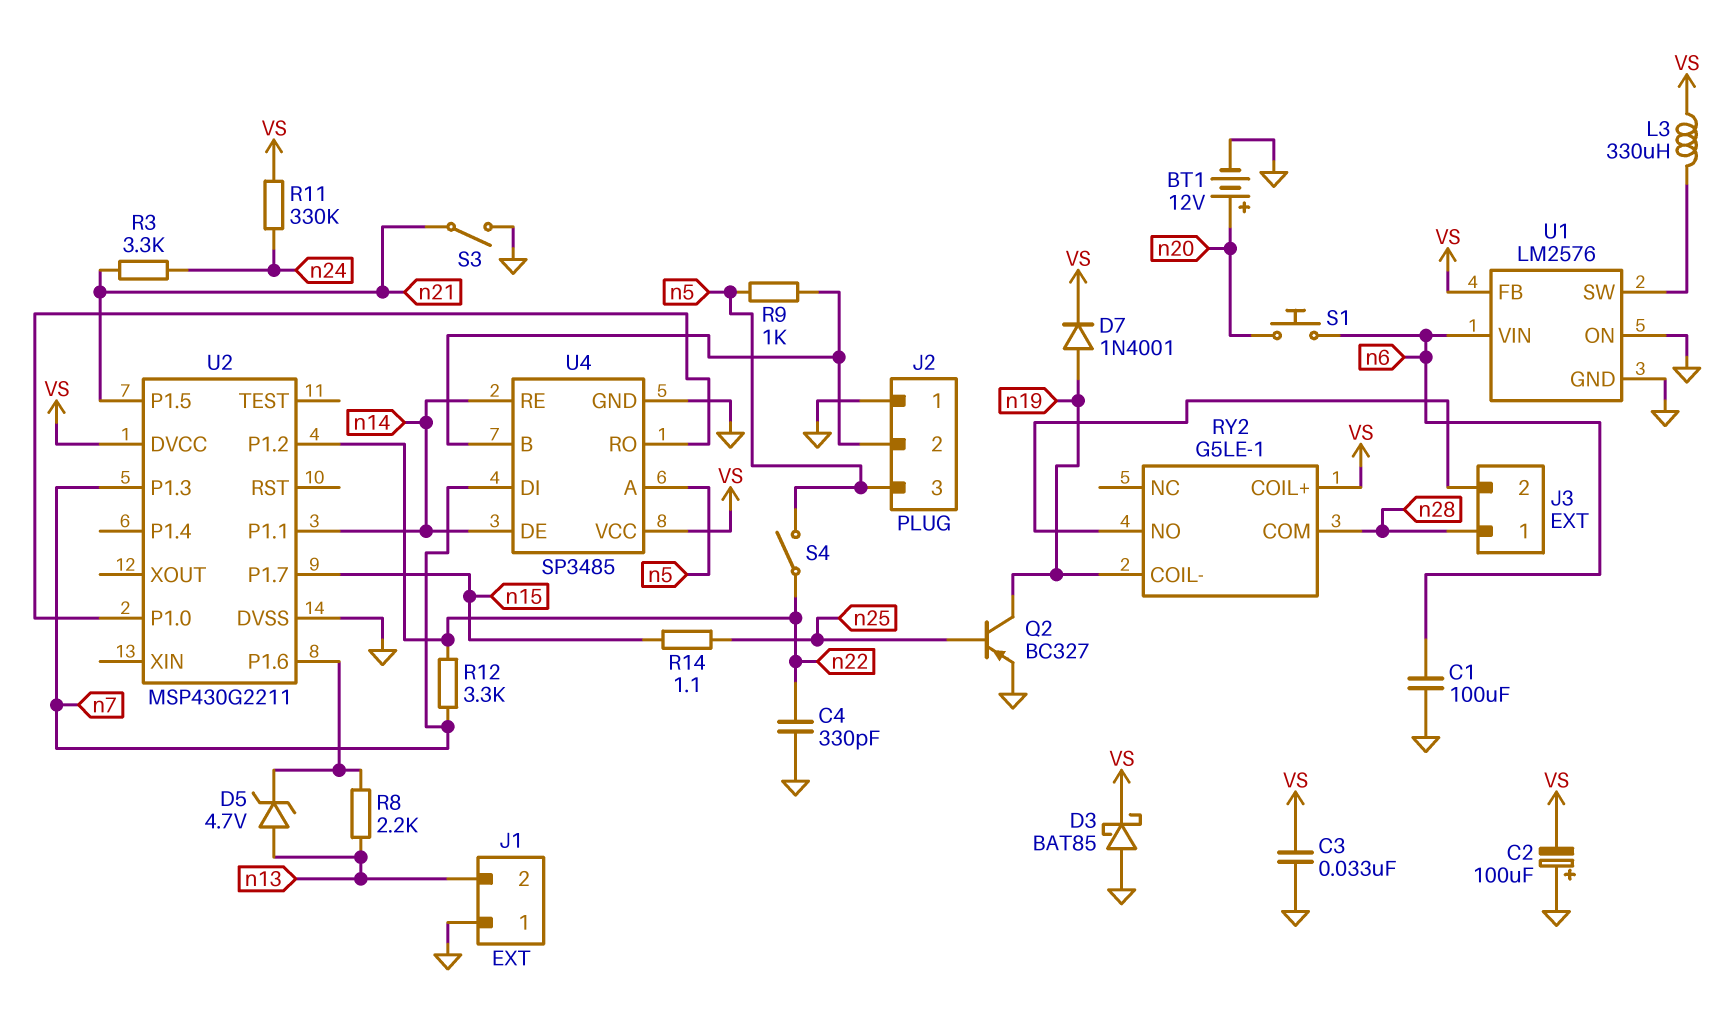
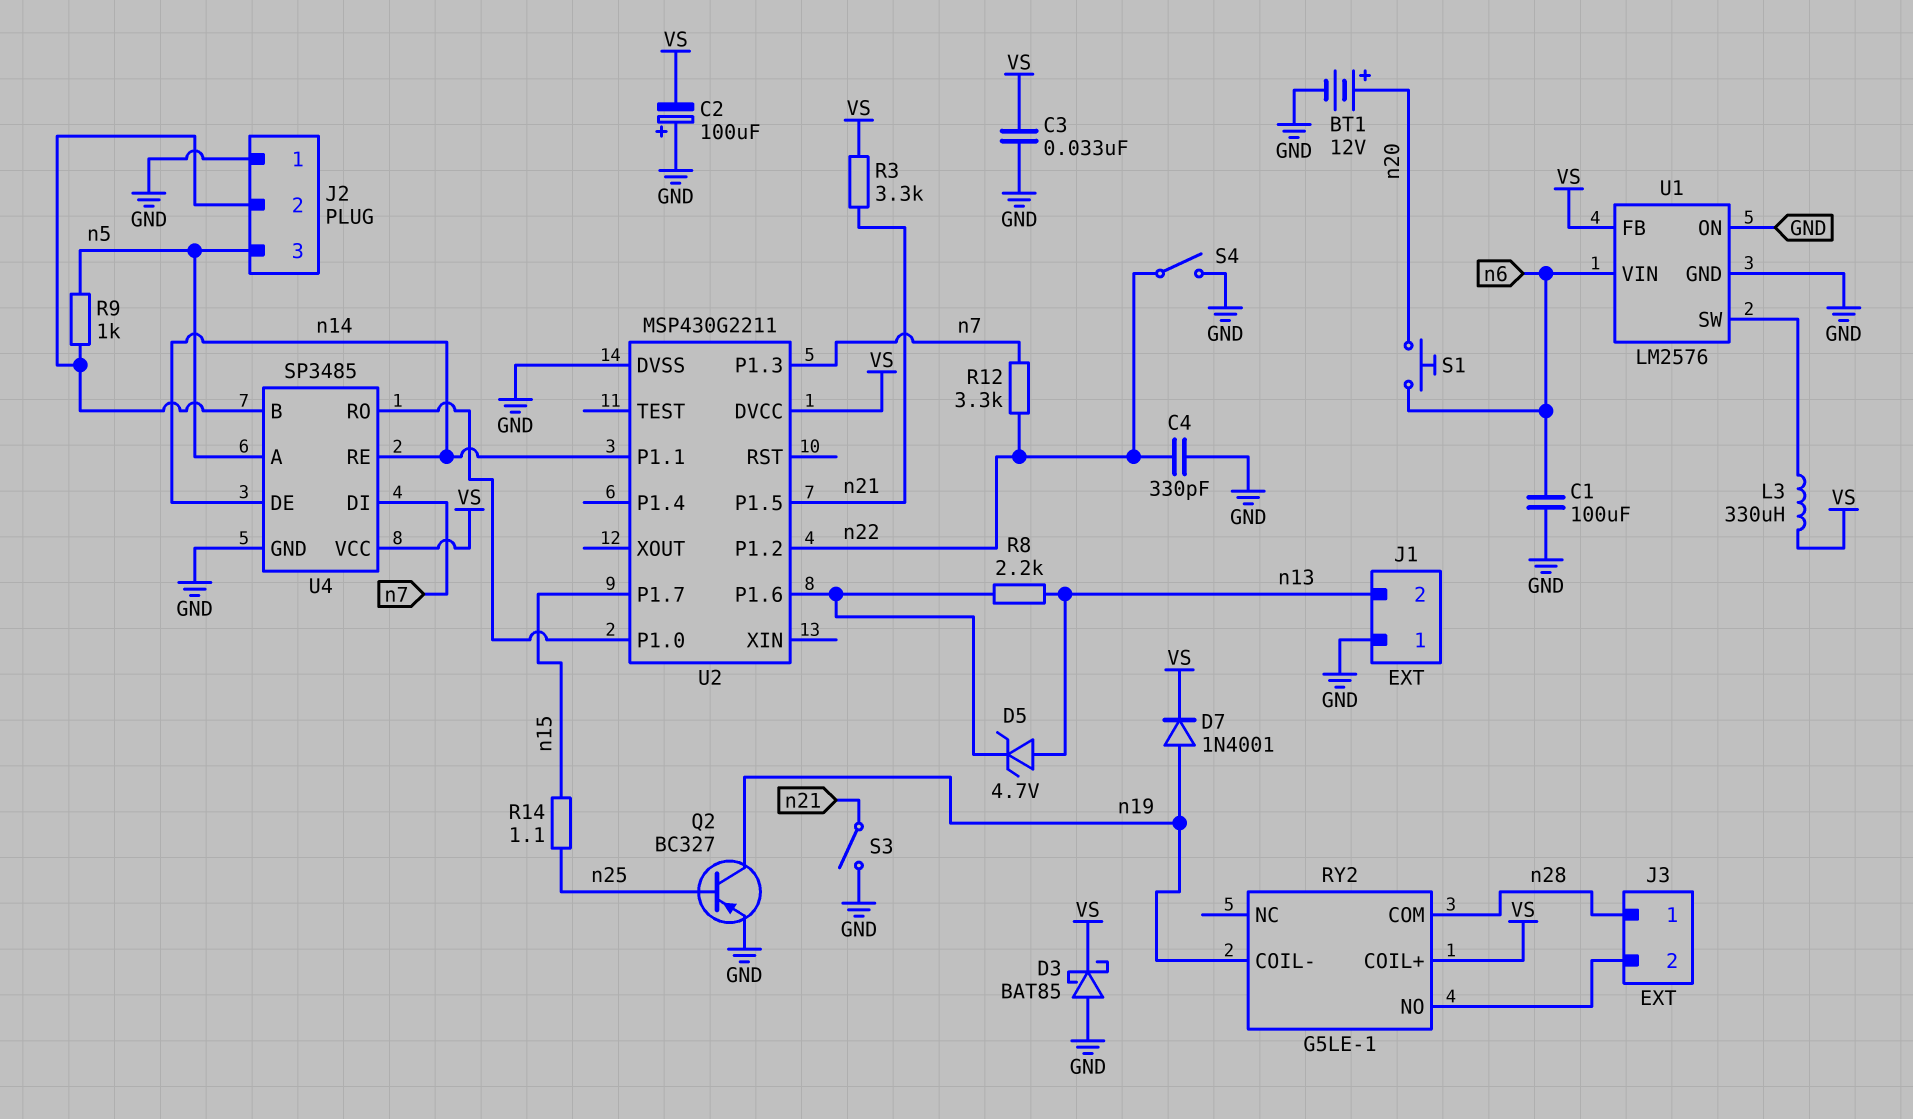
R3: 3.3k (n21, n24) -> 3.3k (VS, n21)
R11: 330k (VS, n24) -> none
S4: switch (n5, n22) -> switch (GND, n22)

